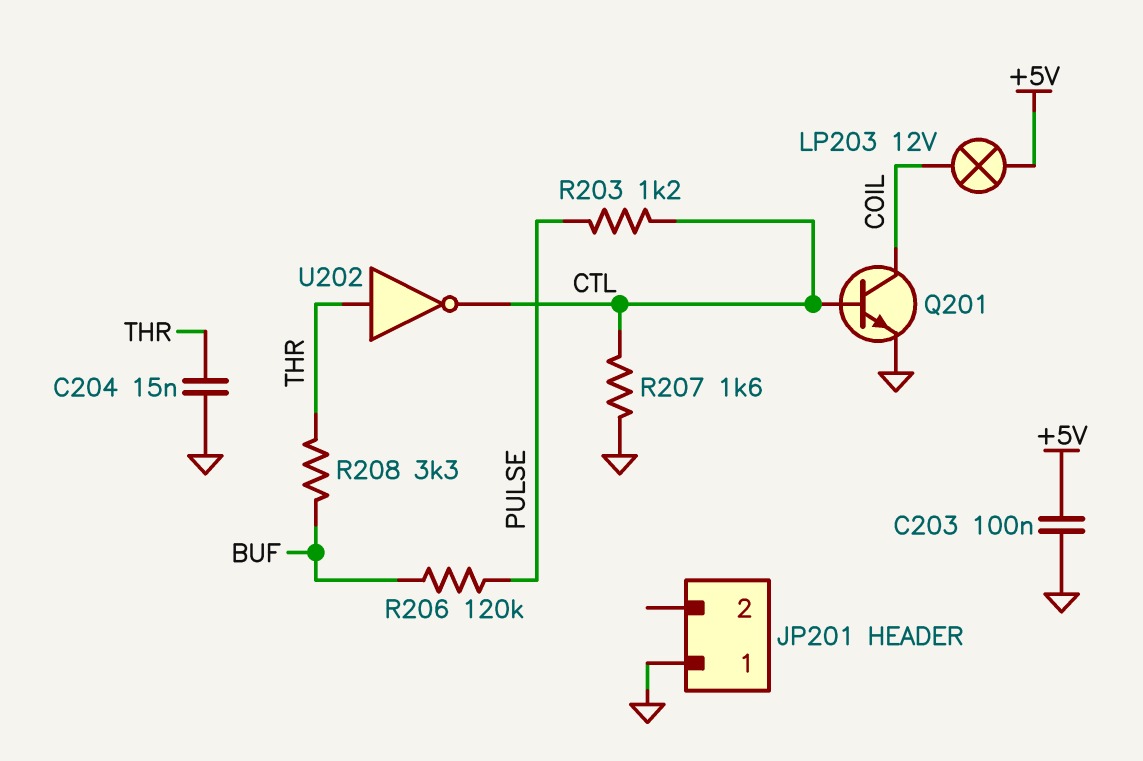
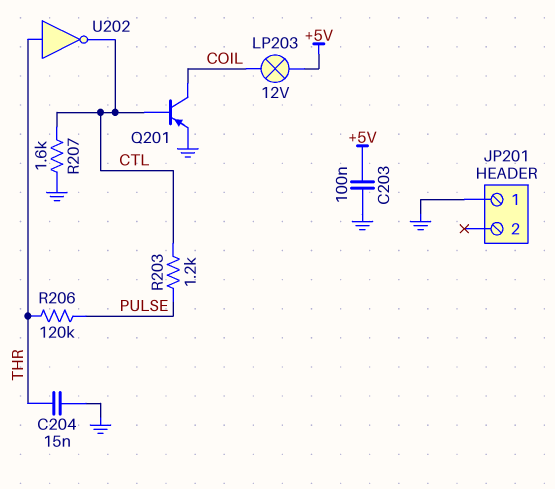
Q201: NPN (B CTL, C COIL, E GND) -> PNP (B CTL, C COIL, E GND)
R206: 120k (BUF, PULSE) -> 120k (PULSE, THR)
R208: 3.3k (BUF, THR) -> none

